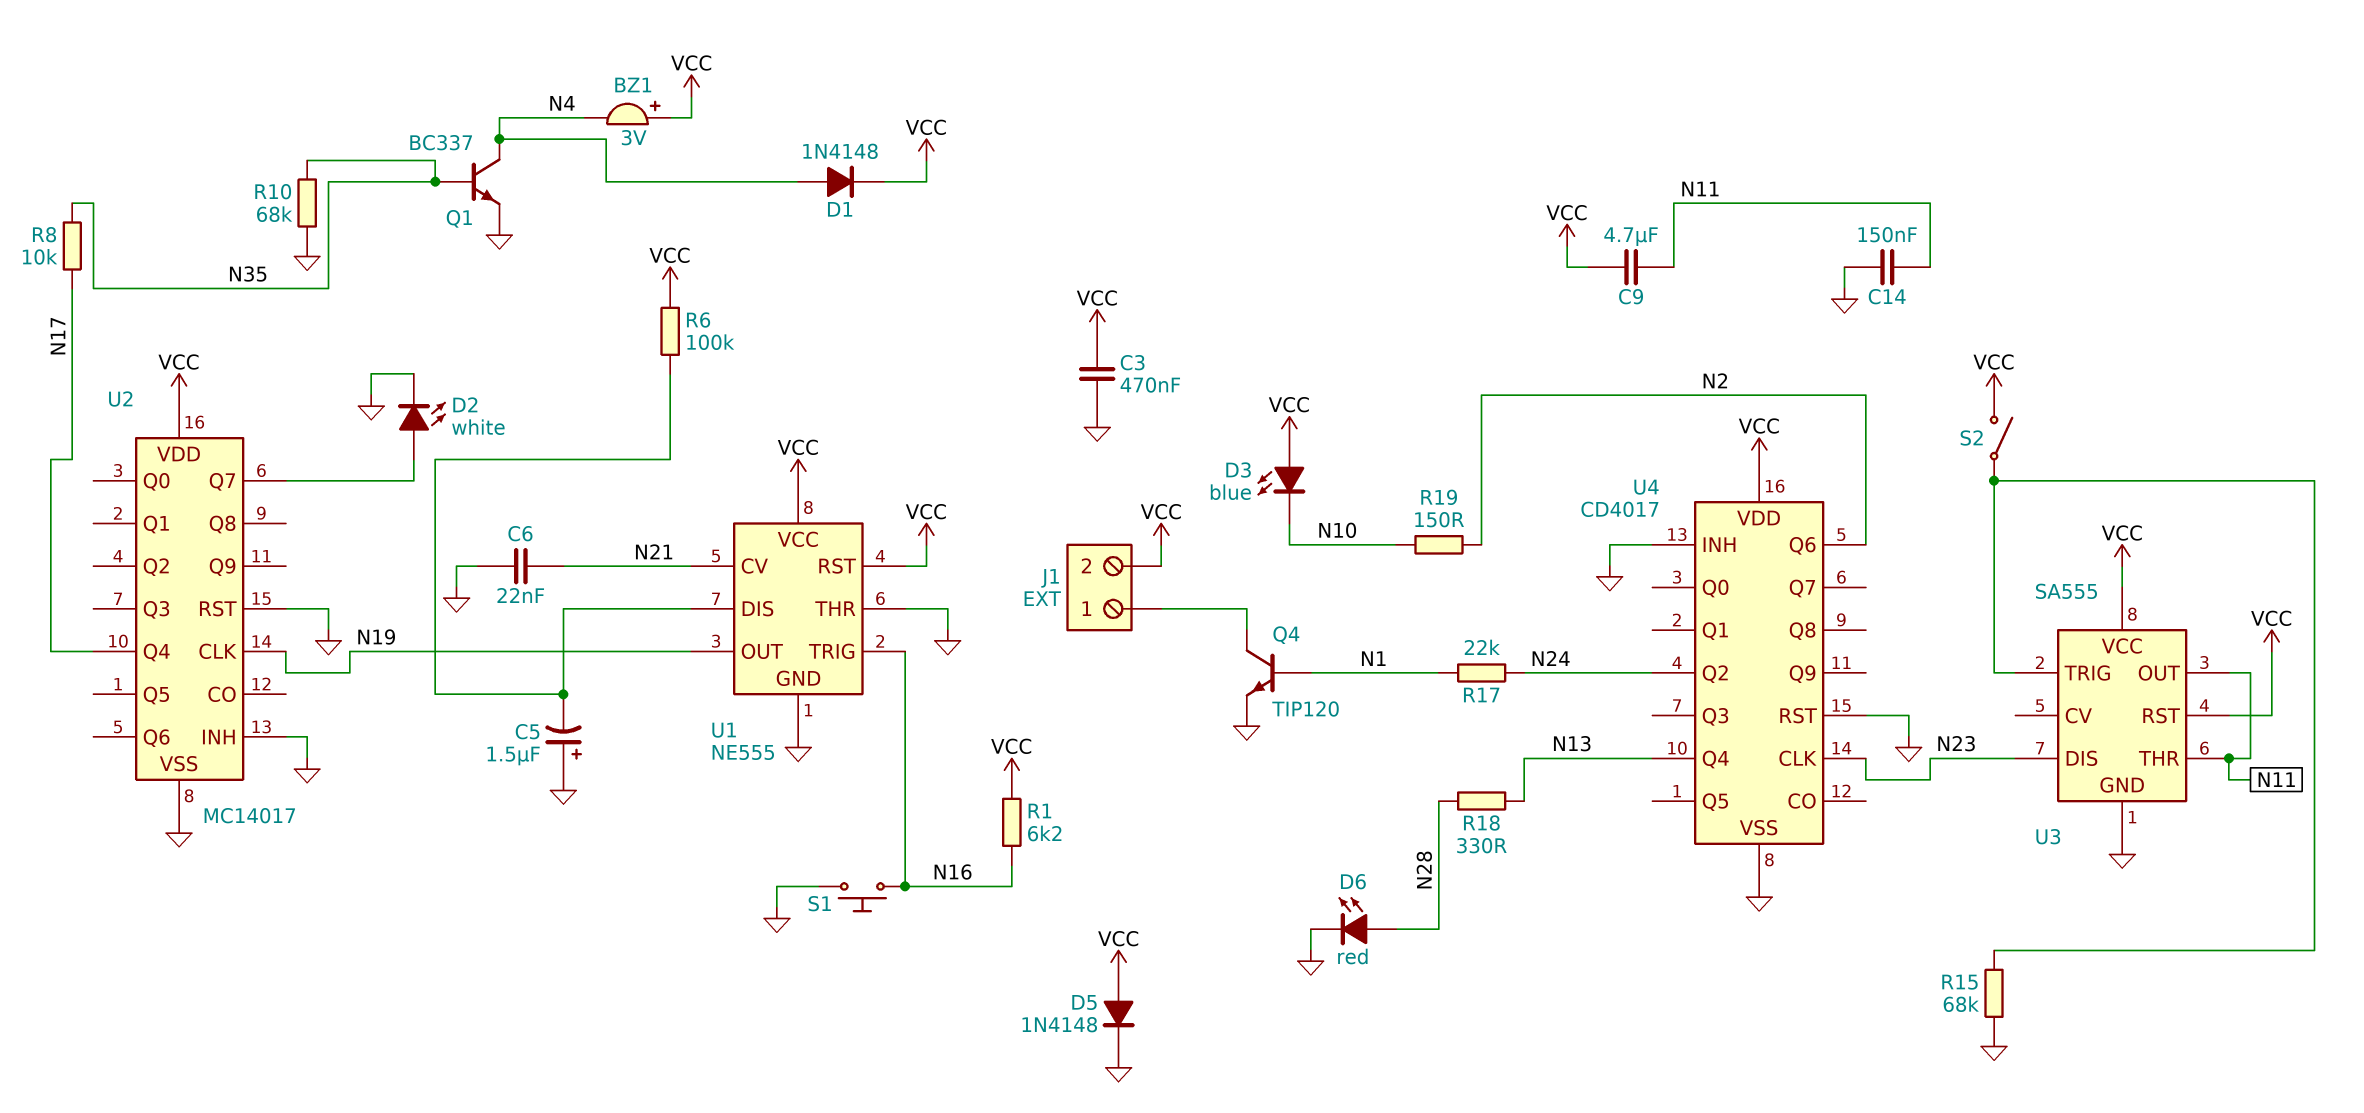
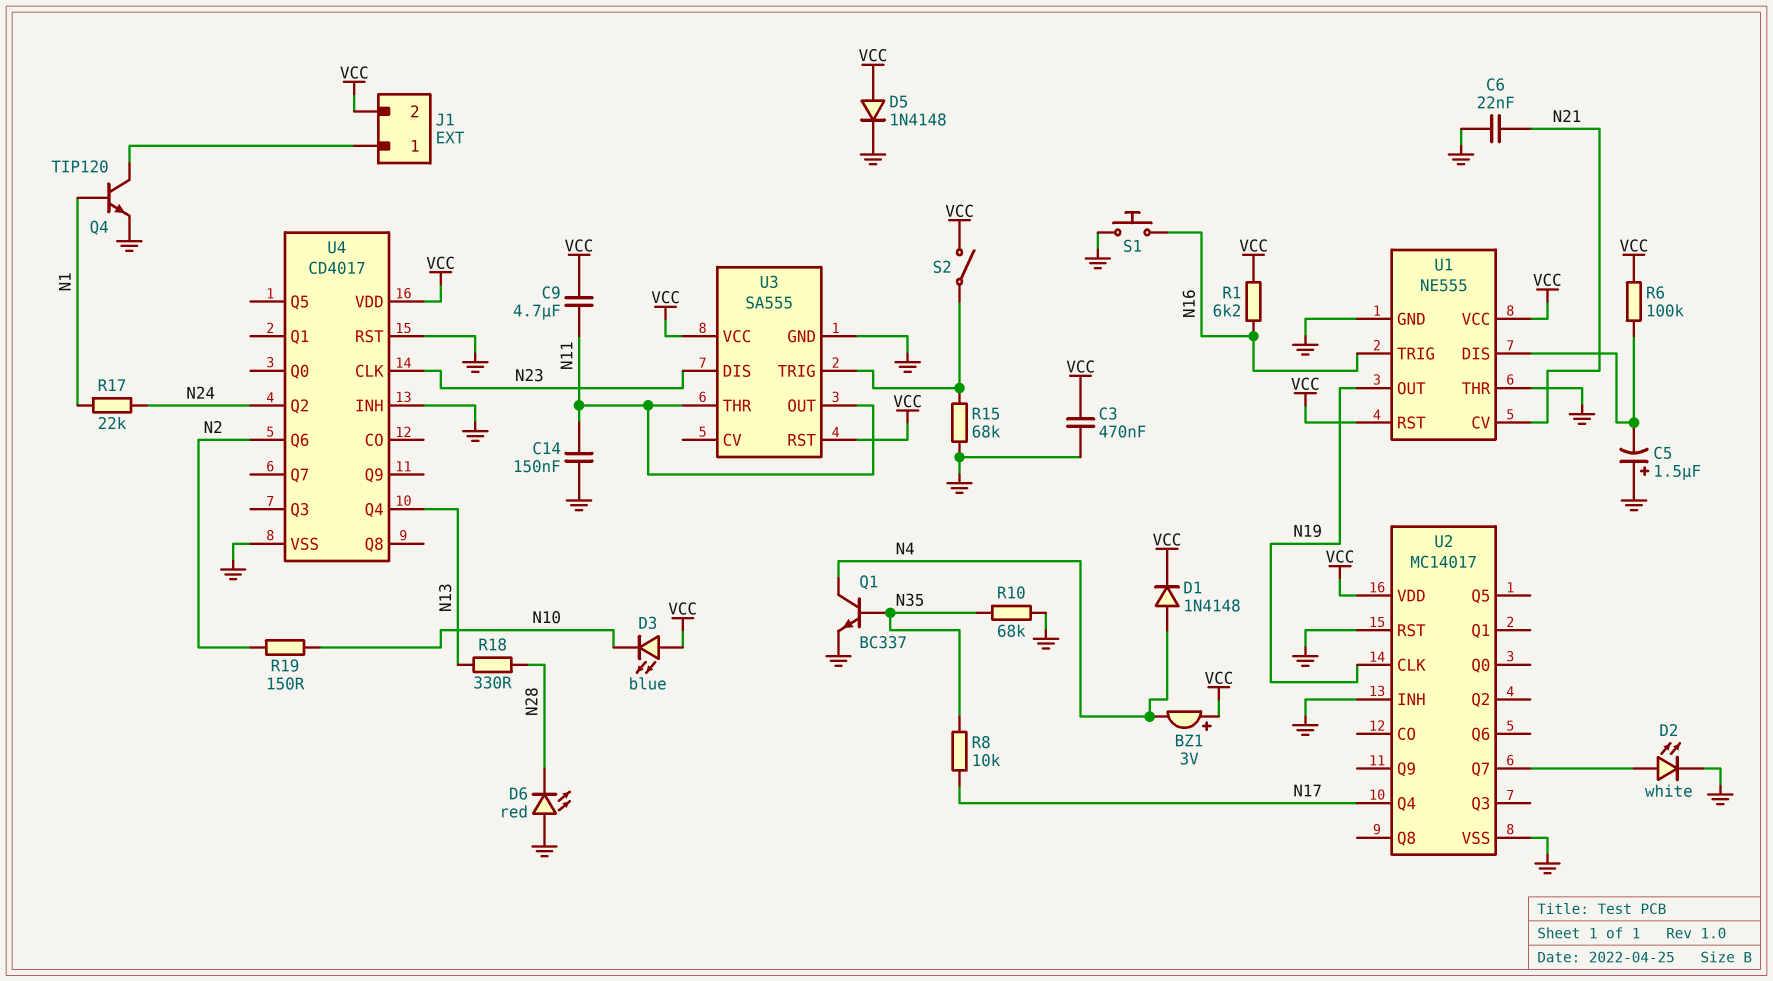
D6: LED red (A N28, K GND) -> LED red (A GND, K N28)

